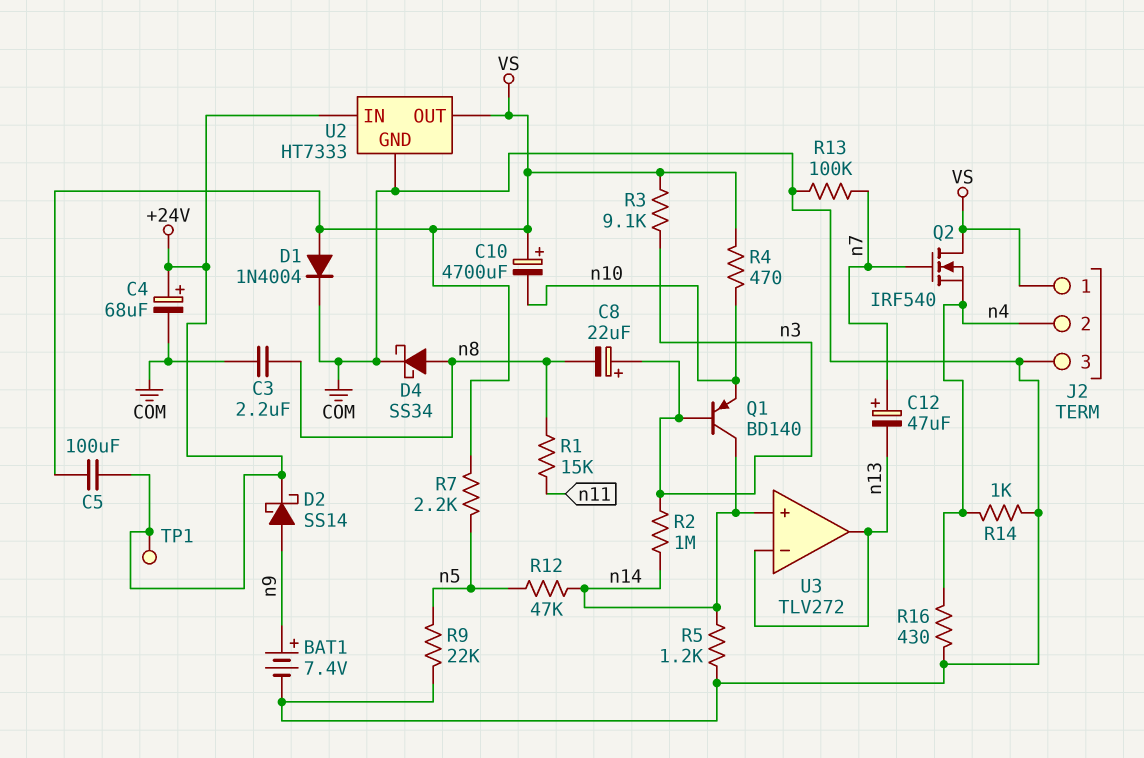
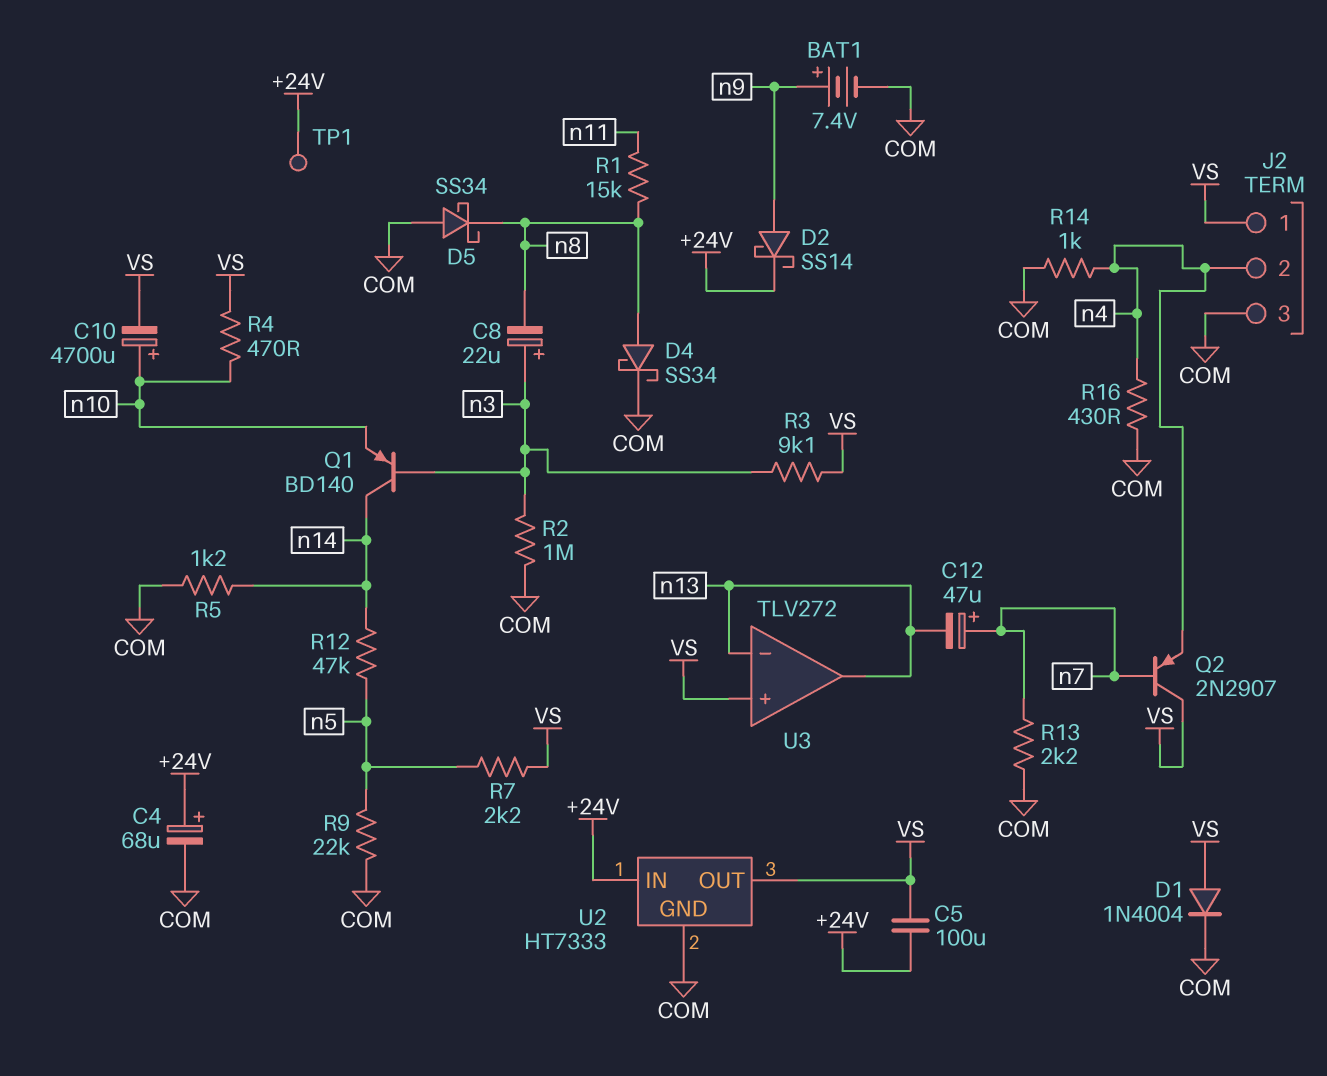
C3: 2.2uF (COM, n8) -> none
C10: 4700uF (plus VS, minus n10) -> 4700uF (plus n10, minus VS)
D5: none -> schottky SS34 (A COM, K n8)
Q2: NMOS IRF540 (G n7, D VS, S n4) -> PNP 2N2907 (B n7, C VS, E n4)
R2: 1M (n3, n14) -> 1M (COM, n3)
R13: 100k (COM, n7) -> 2.2k (COM, n7)
U3 pin in+: n14 -> VS

